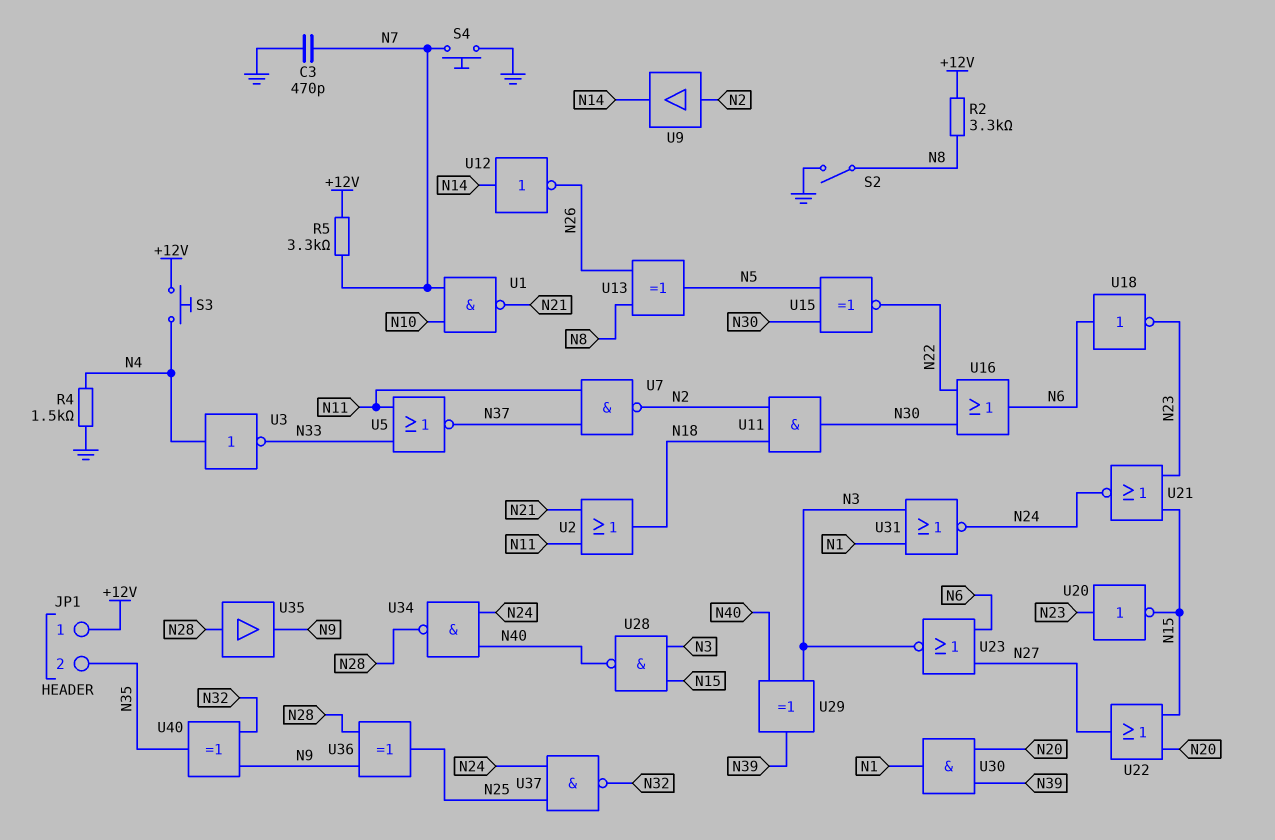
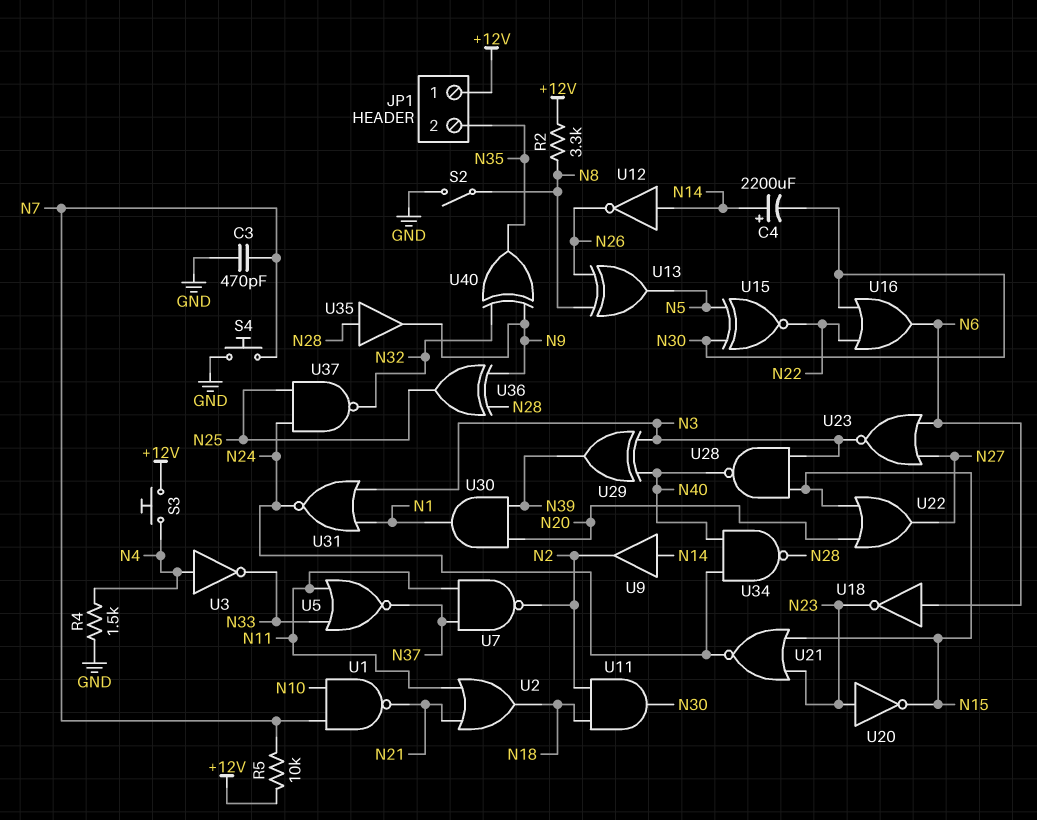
C4: none -> 2200uF (plus N14, minus N30)
R5: 3.3k (+12V, N7) -> 10k (+12V, N7)
U9: buffer (in N2, out N14) -> buffer (in N14, out N2)

